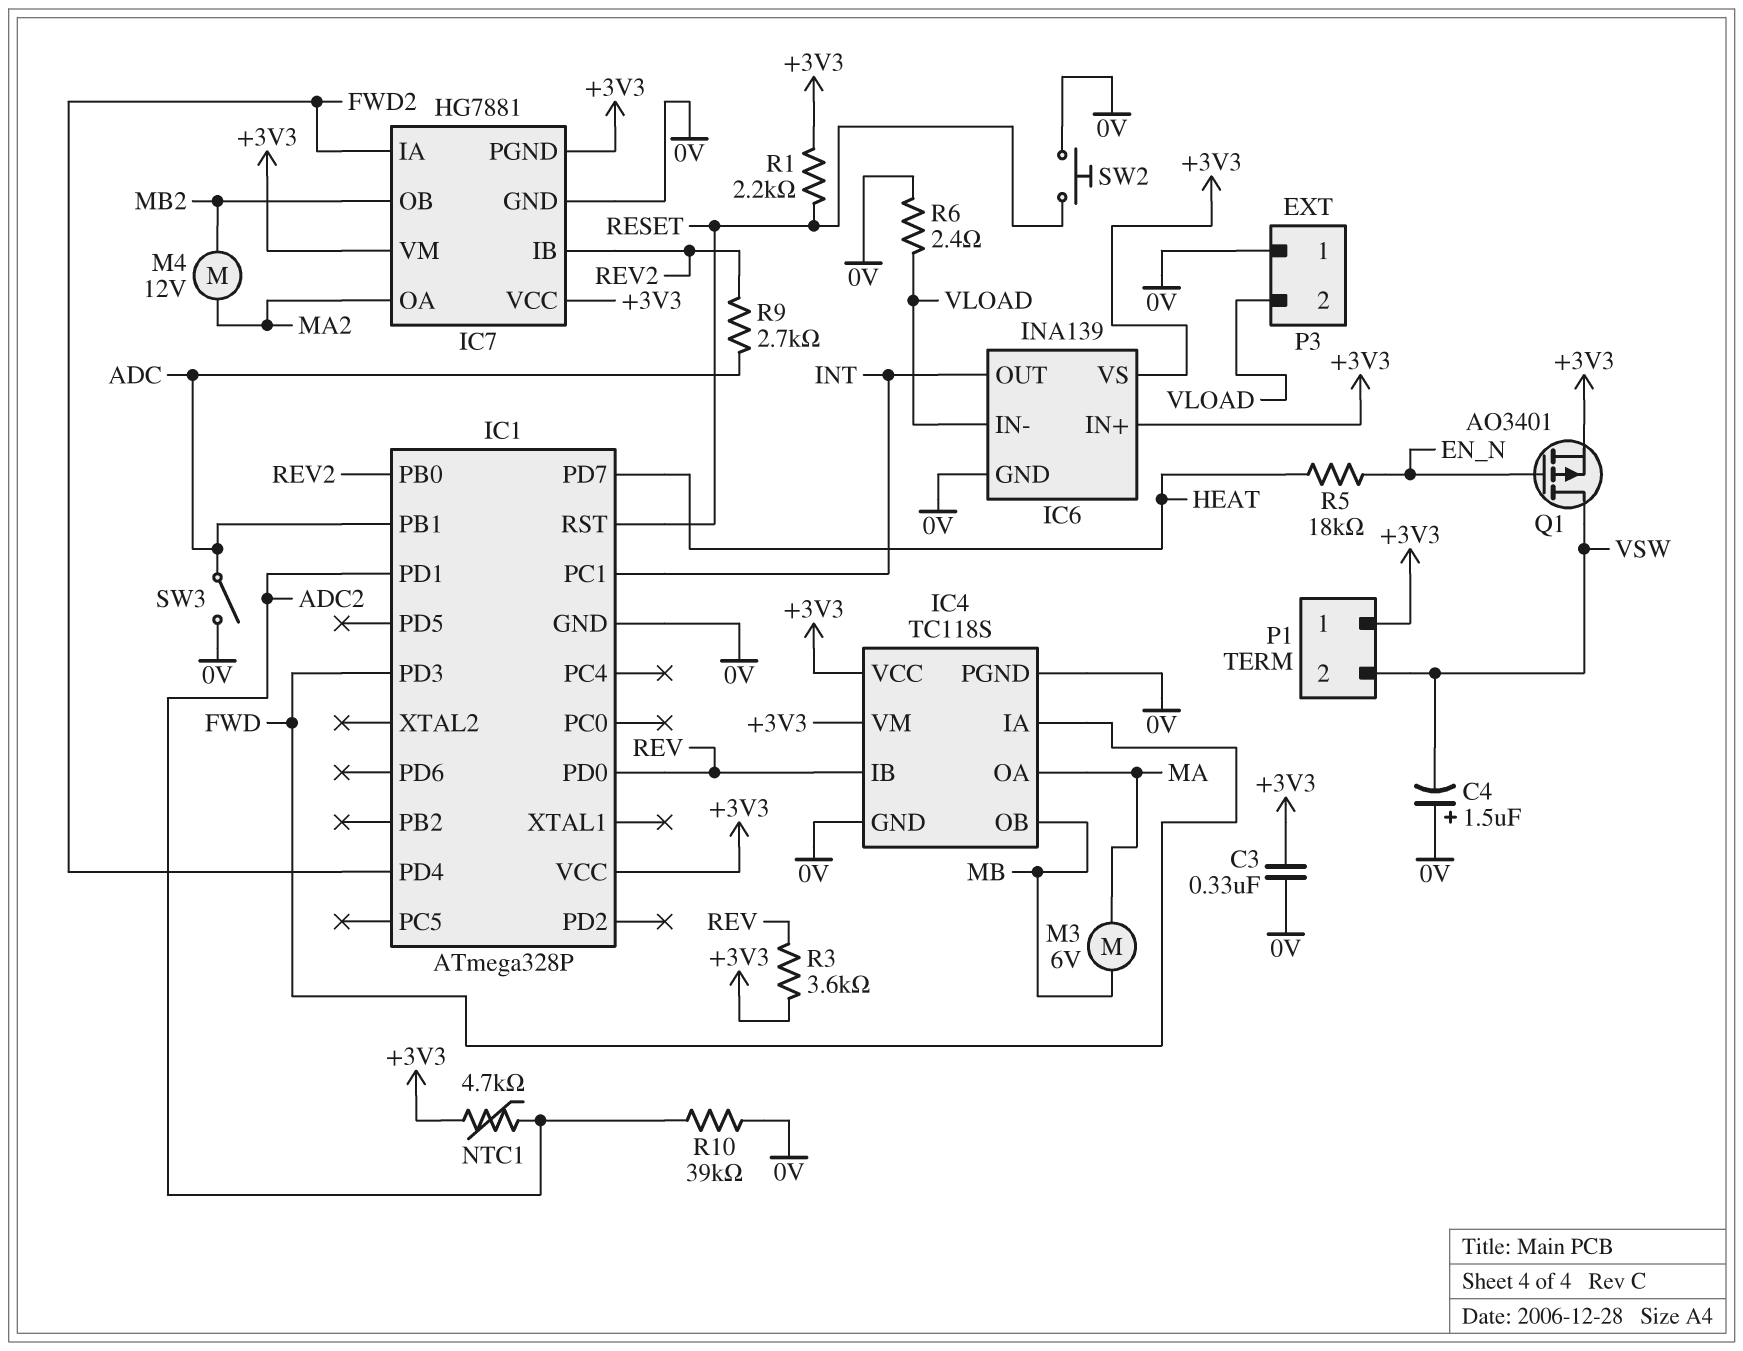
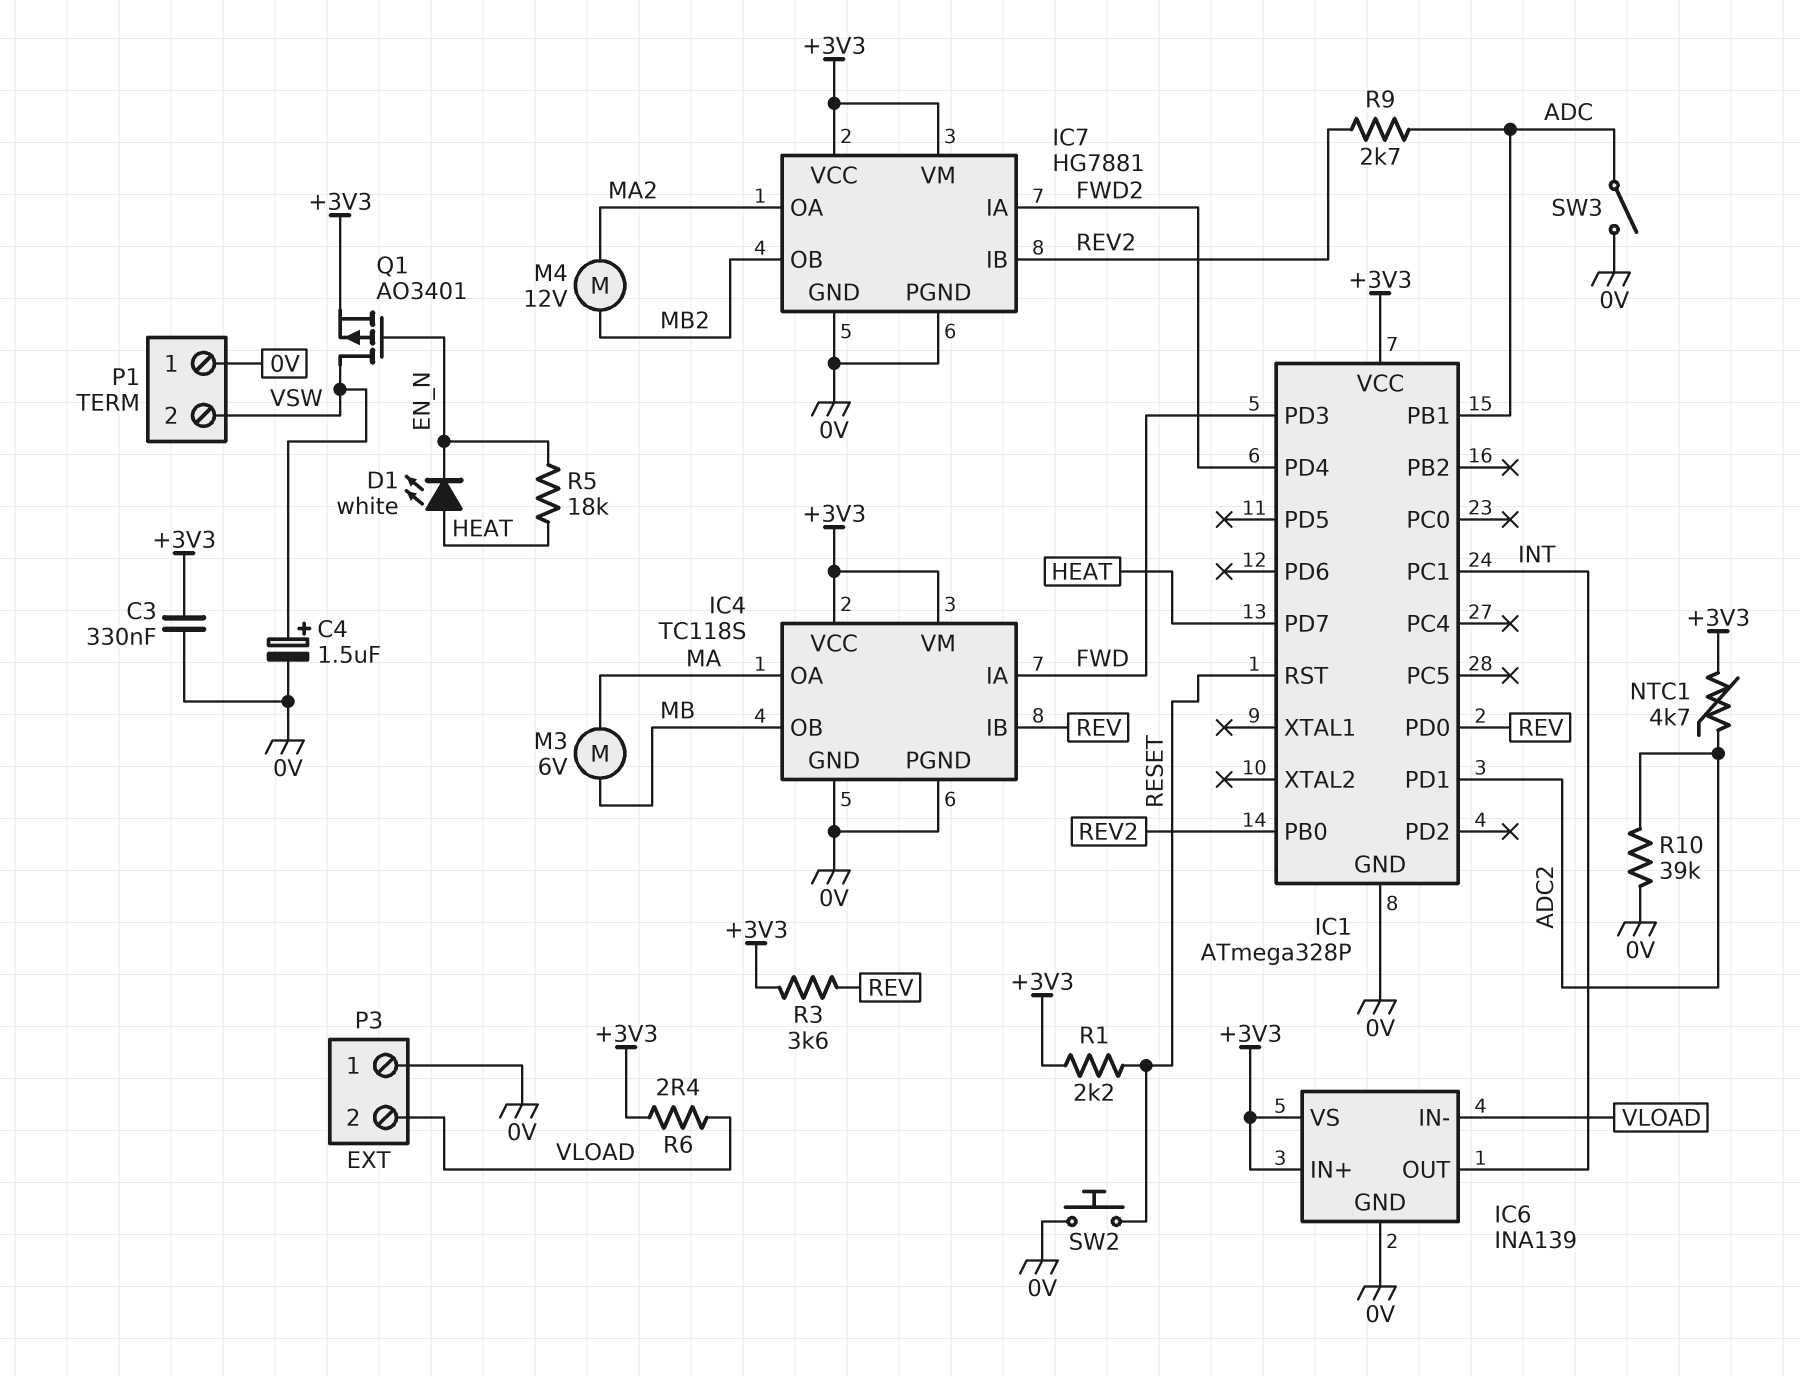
C4: 1.5uF (plus 0V, minus VSW) -> 1.5uF (plus VSW, minus 0V)
D1: none -> LED white (A HEAT, K EN_N)
IC7 pin PGND: +3V3 -> 0V
P1 pin 1: +3V3 -> 0V
R6: 2.4 (0V, VLOAD) -> 2.4 (+3V3, VLOAD)

